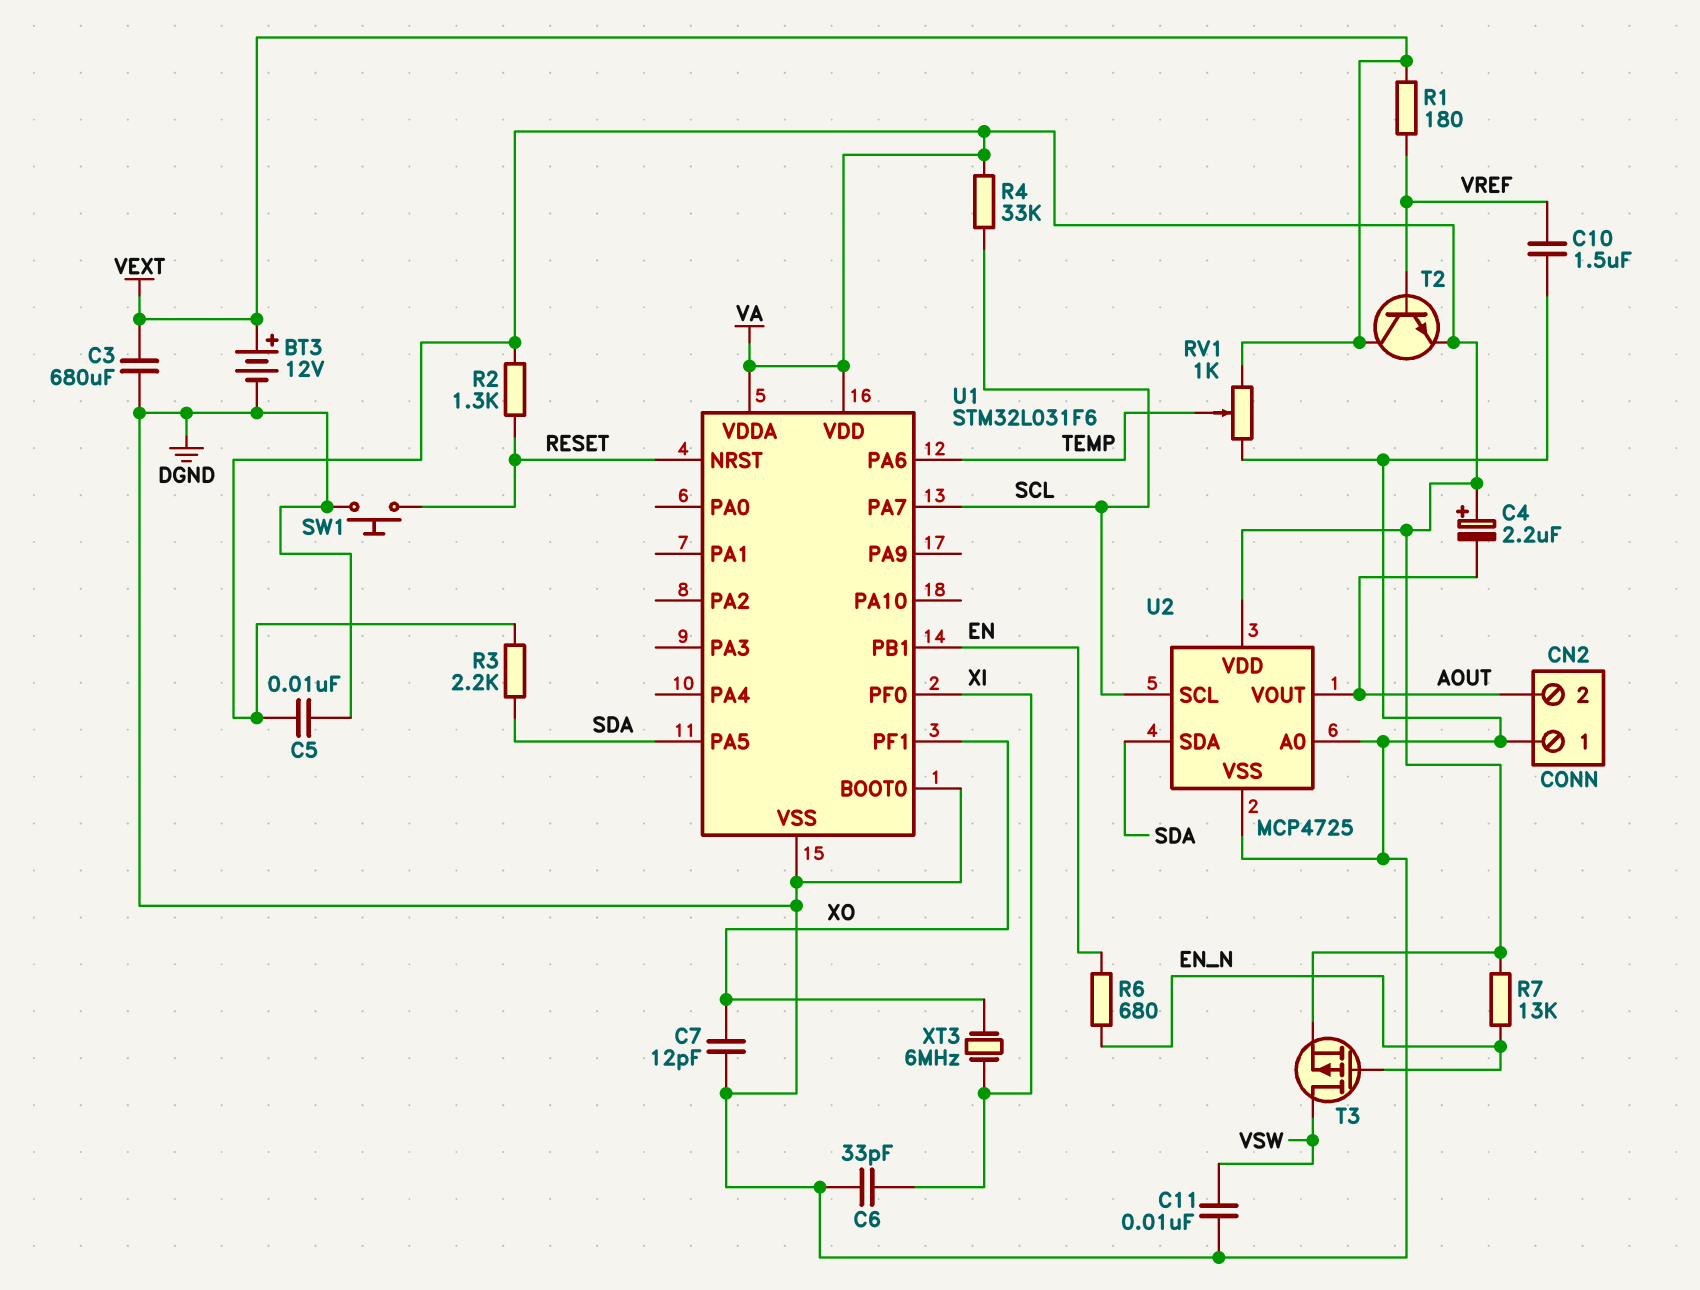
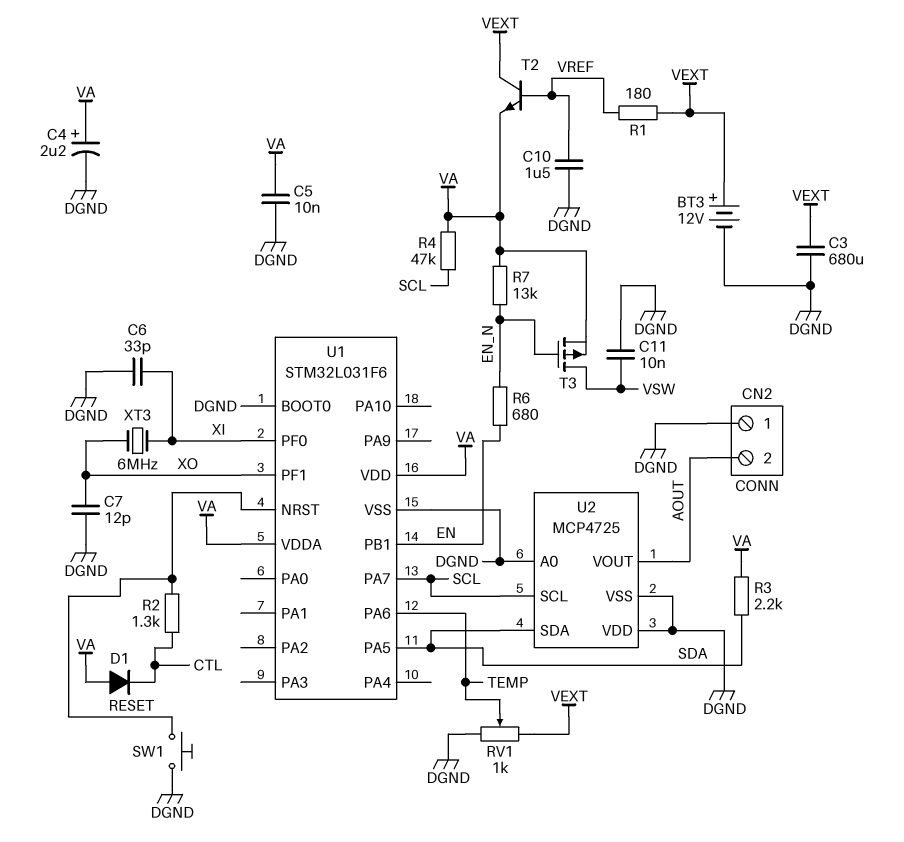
C4: 2.2uF (plus VA, minus AOUT) -> 2.2uF (plus VA, minus DGND)
D1: none -> diode (A VA, K CTL)
R2: 1.3k (RESET, VA) -> 1.3k (CTL, RESET)
R4: 33k (SCL, VA) -> 47k (SCL, VA)
U2 pin VDD: VA -> DGND

